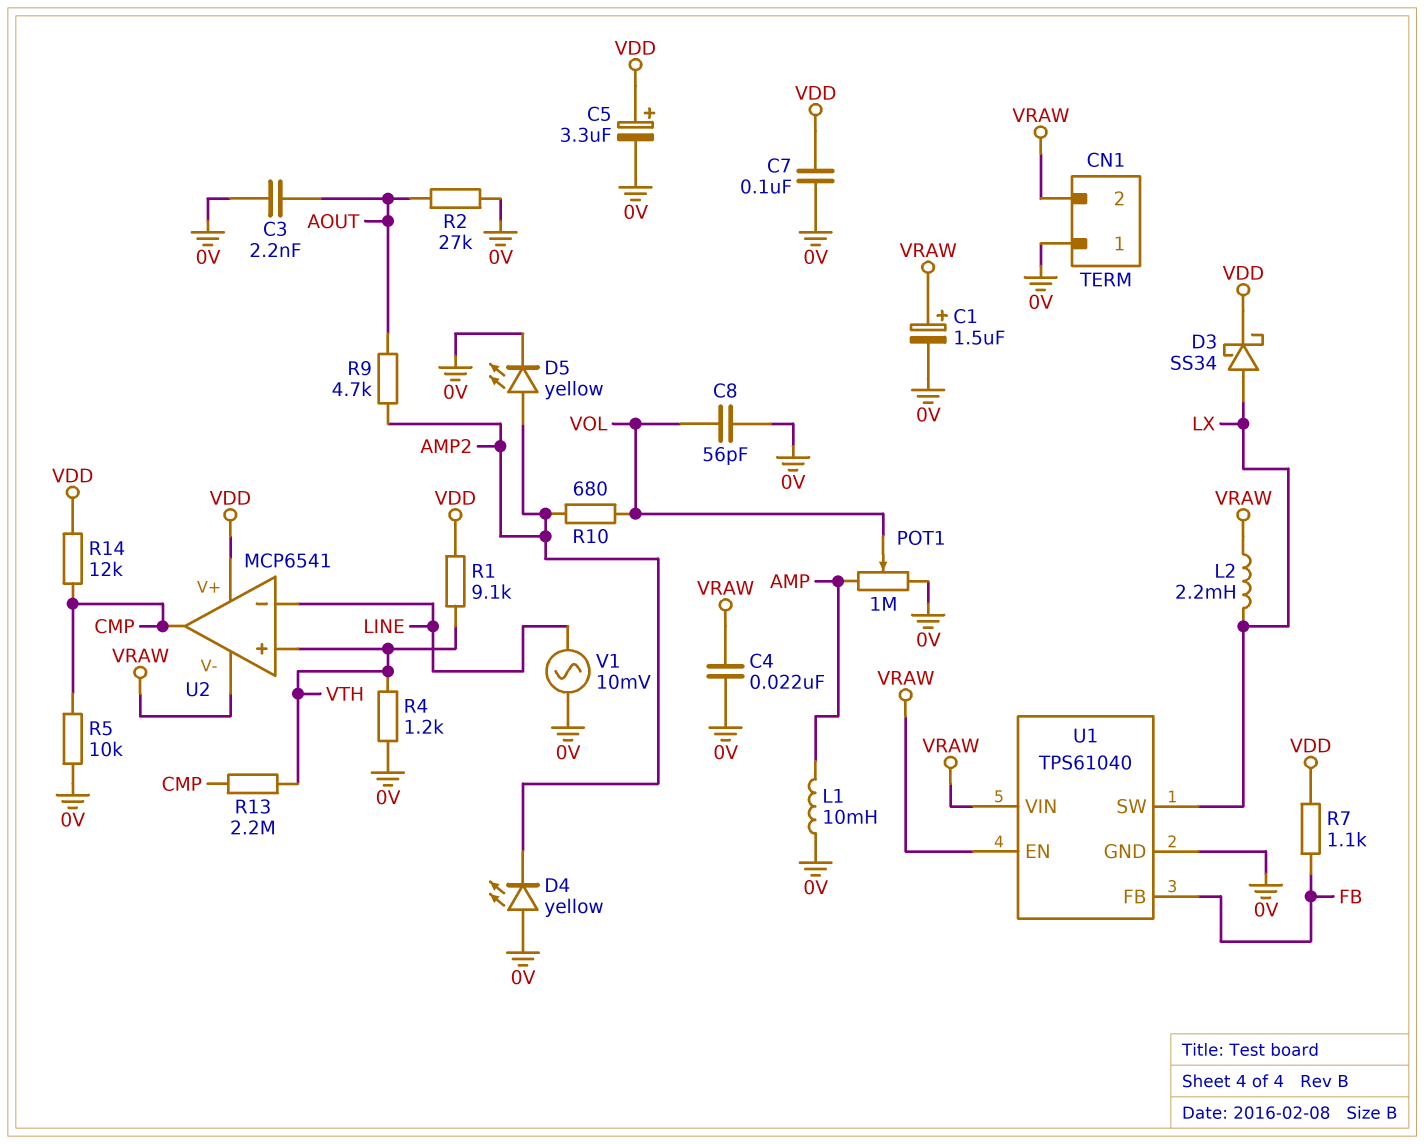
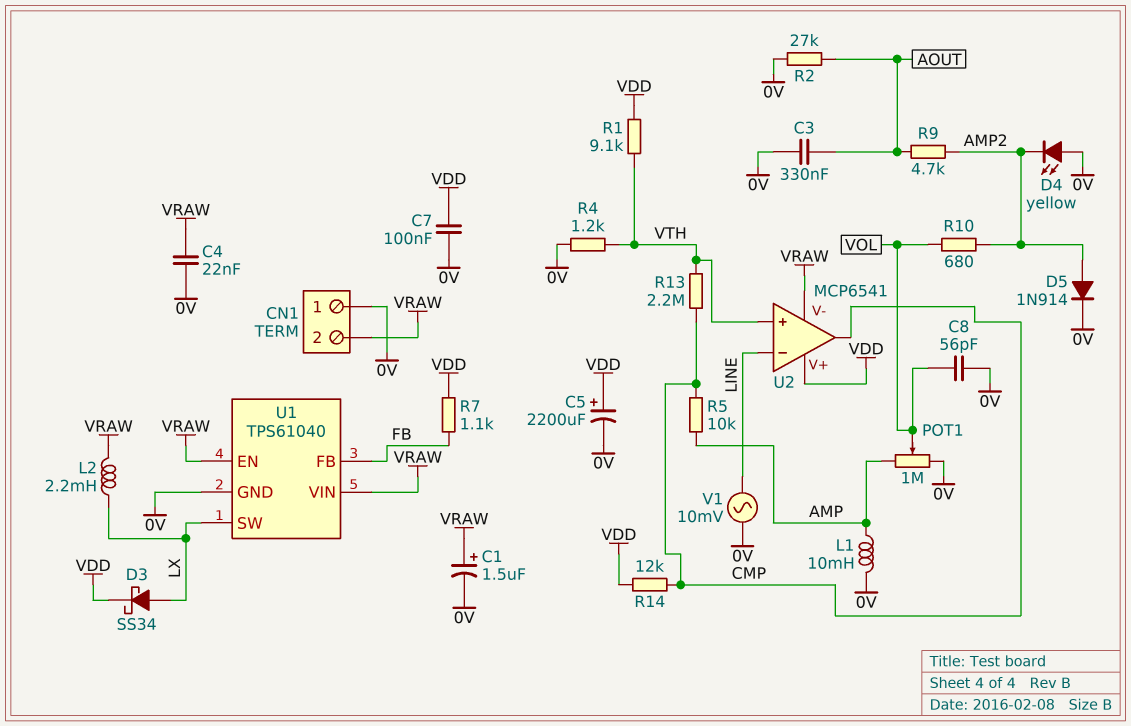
C3: 2.2nF (0V, AOUT) -> 330nF (0V, AOUT)
C5: 3.3uF (plus VDD, minus 0V) -> 2200uF (plus VDD, minus 0V)
D5: LED yellow (A AMP2, K 0V) -> diode 1N914 (A AMP2, K 0V)
R5: 10k (0V, CMP) -> 10k (AMP, CMP)

